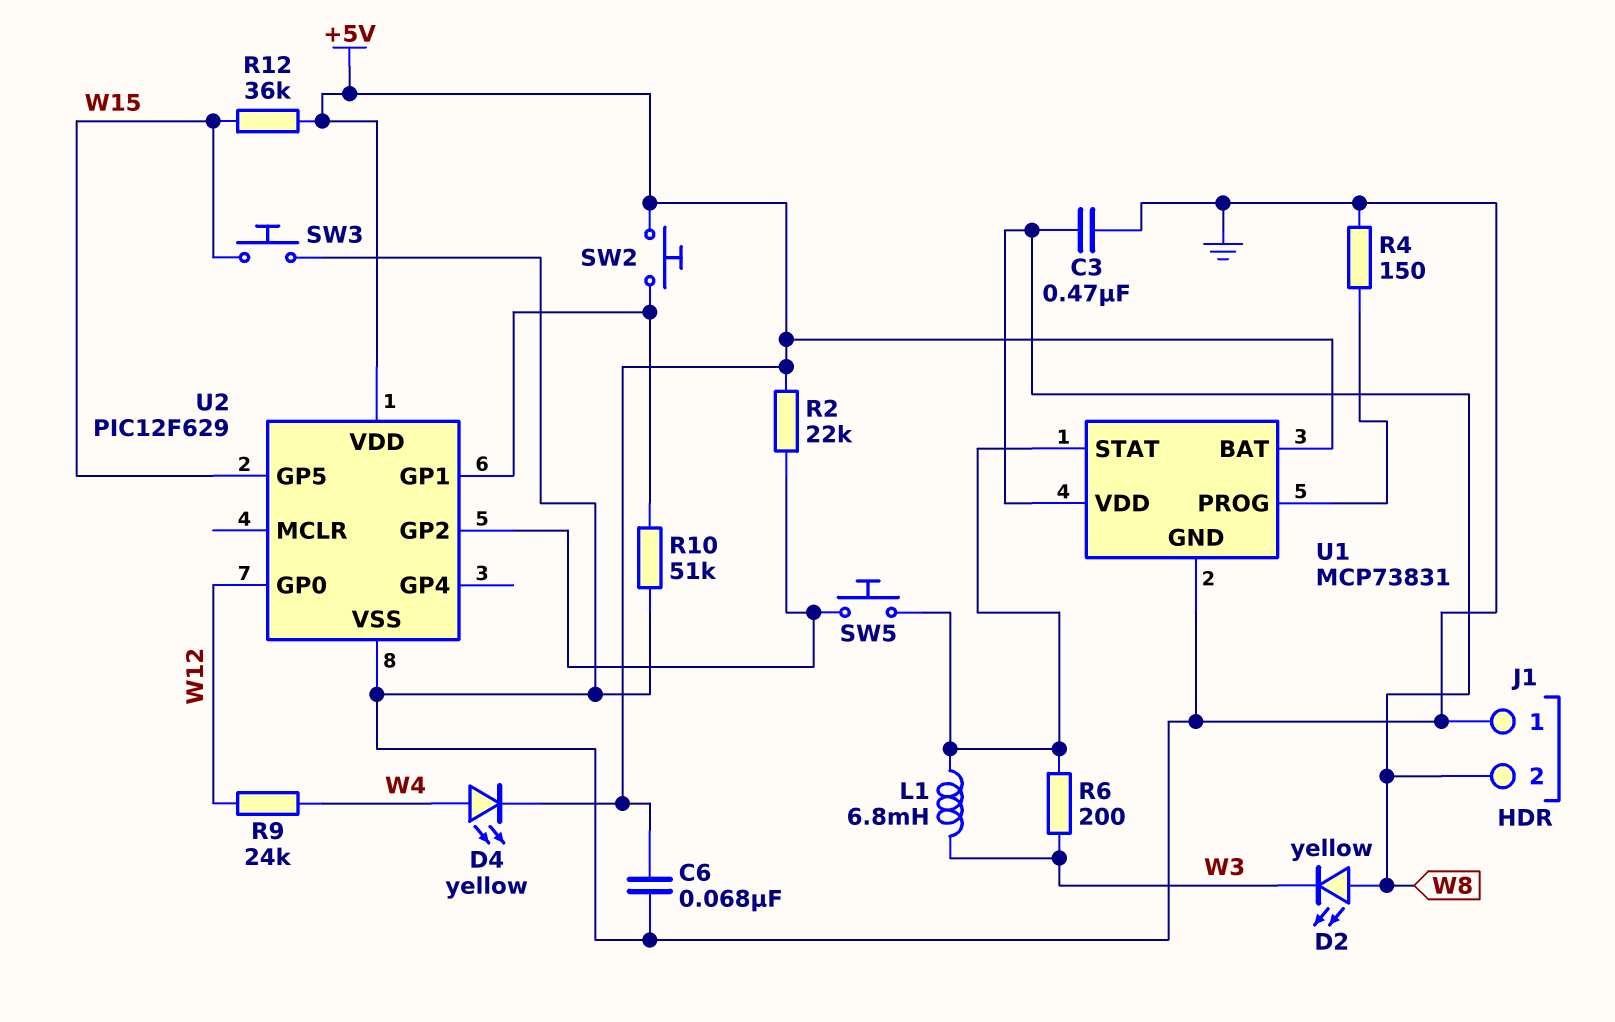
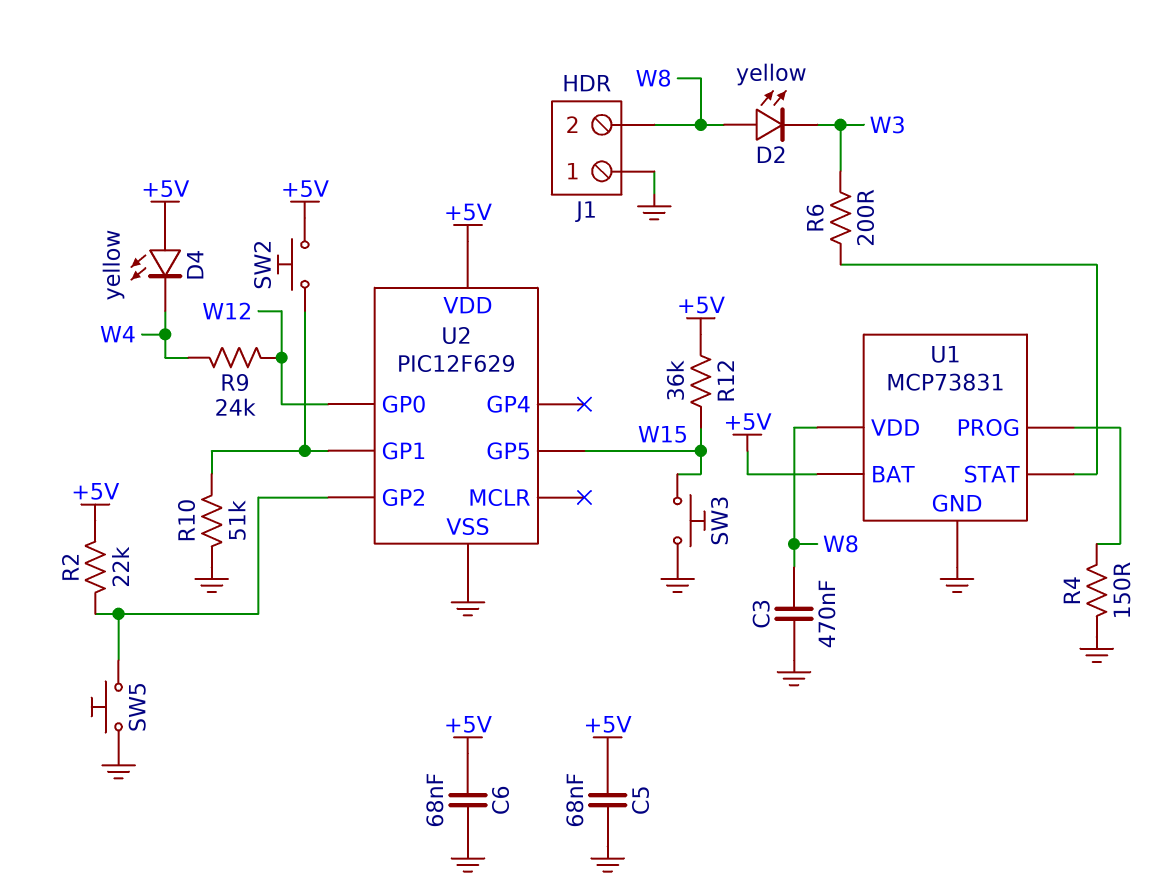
C5: none -> 68nF (+5V, GND)
D4: LED yellow (A W4, K +5V) -> LED yellow (A +5V, K W4)
L1: 6.8mH (U1/STAT, W3) -> none
SW5: button (U1/STAT, U2/GP2) -> button (GND, U2/GP2)

